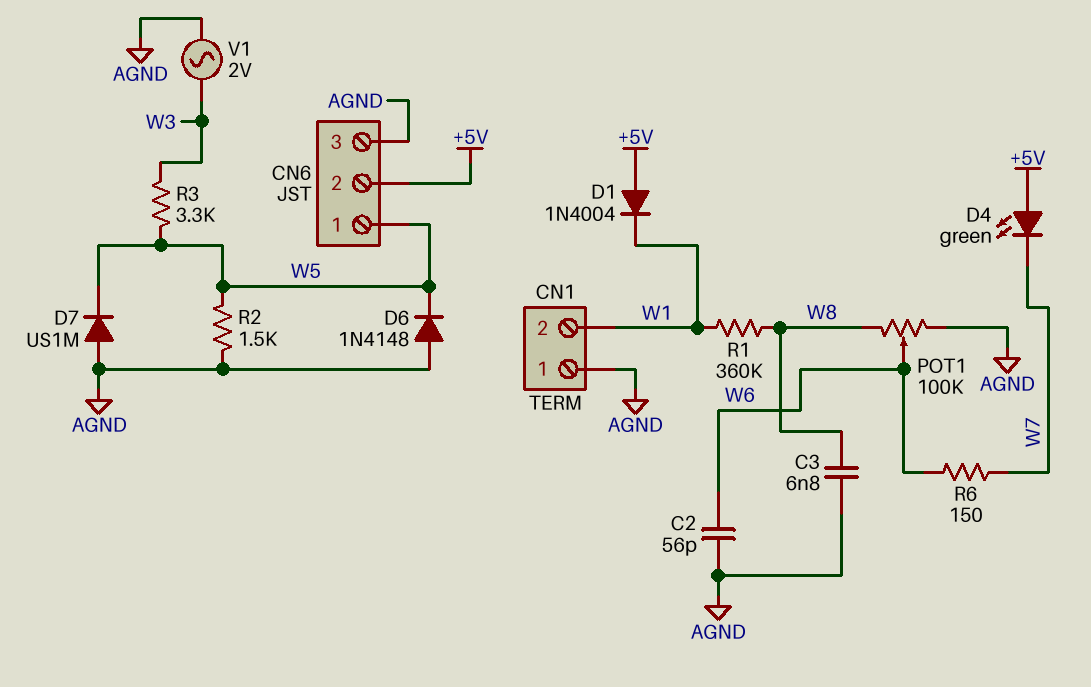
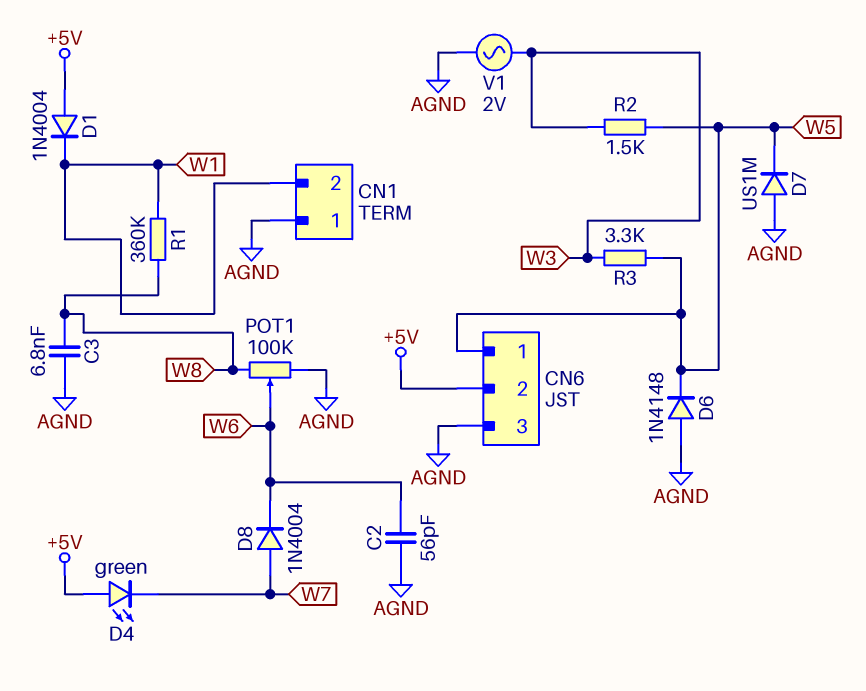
D8: none -> diode 1N4004 (A W7, K W6)
R2: 1.5k (AGND, W5) -> 1.5k (W3, W5)
R6: 150 (W6, W7) -> none

